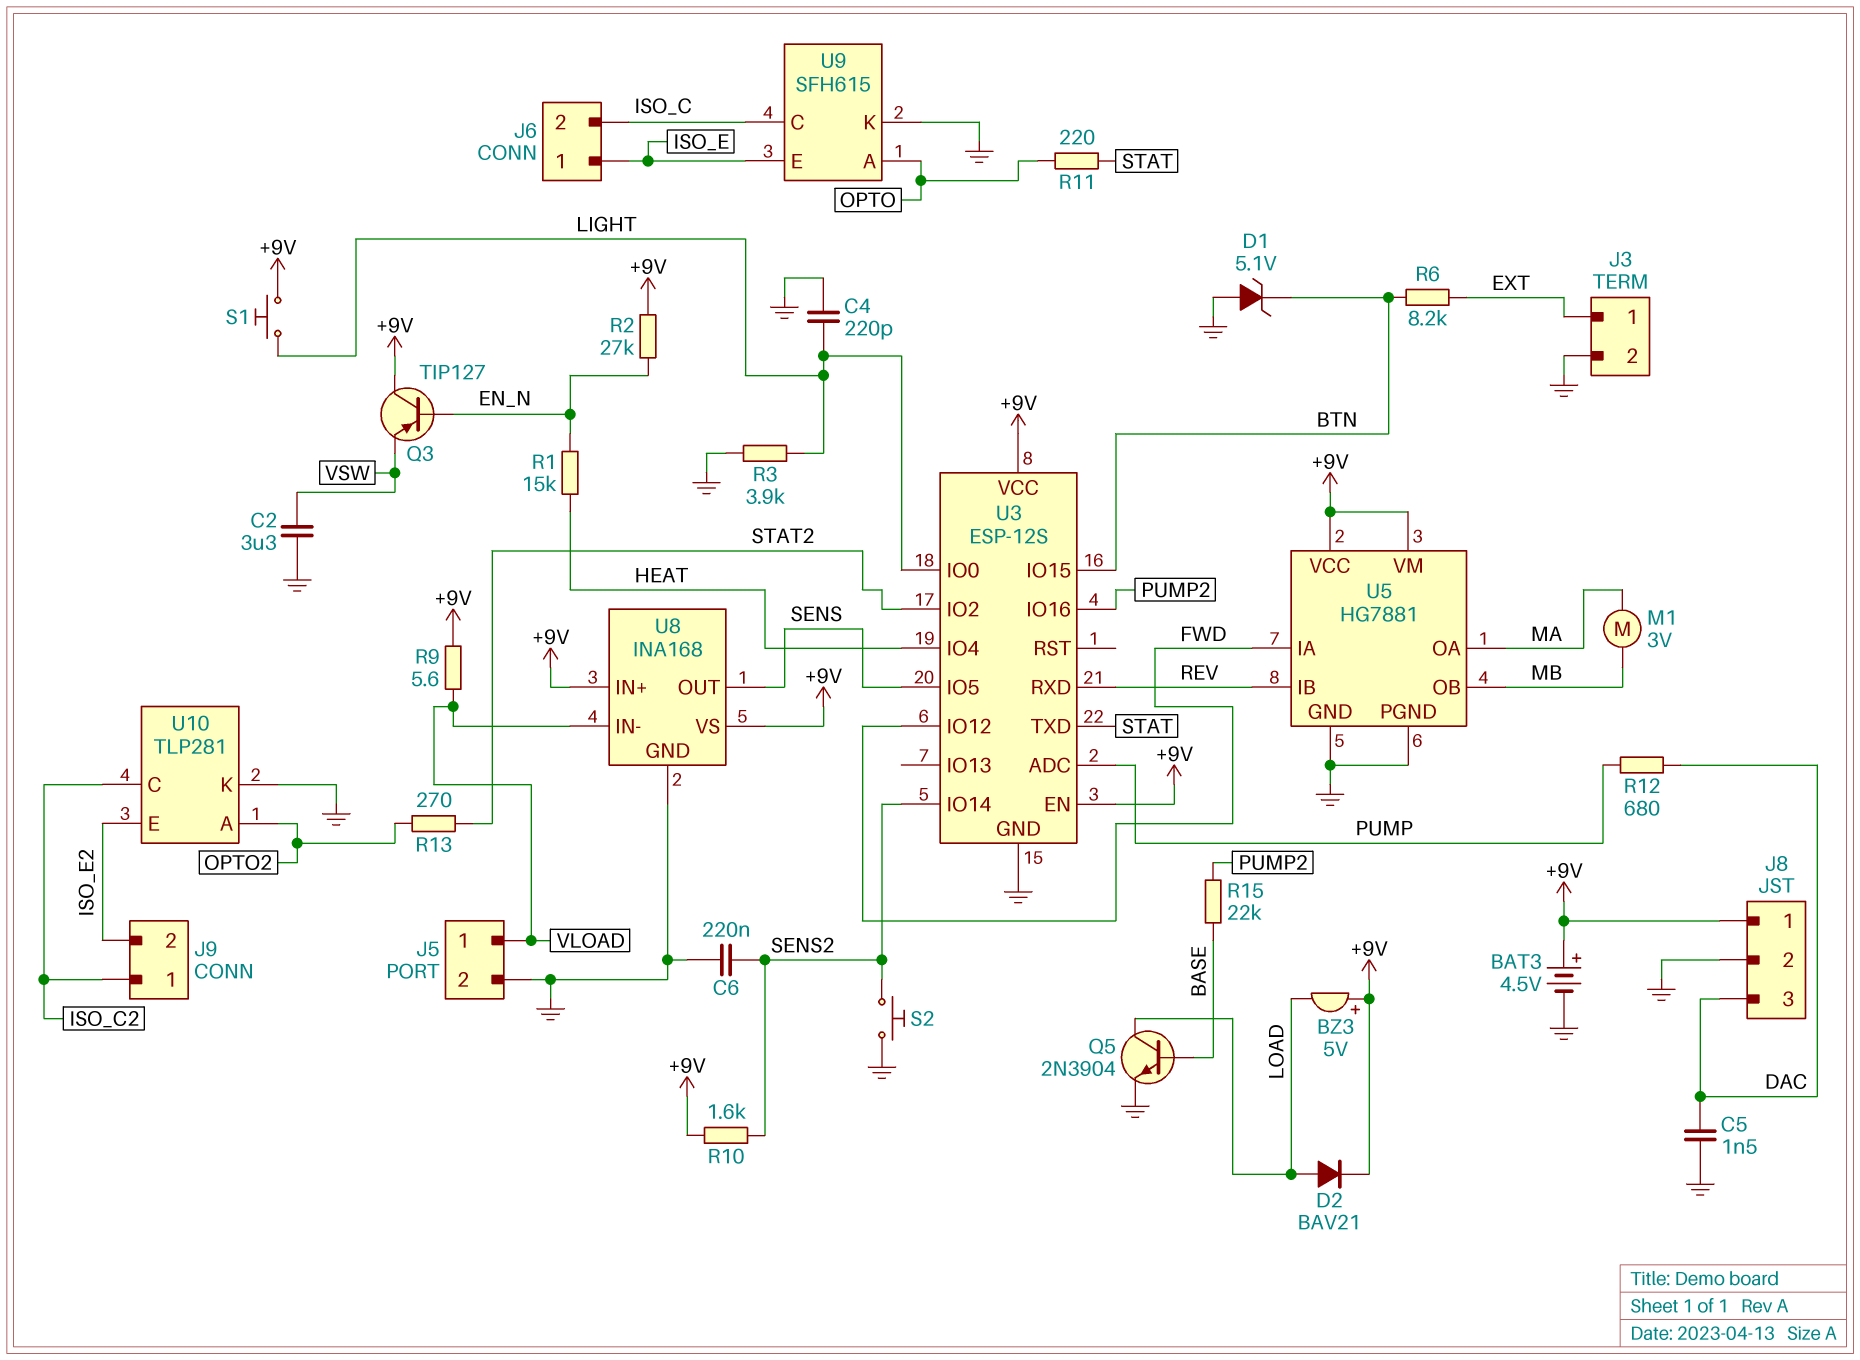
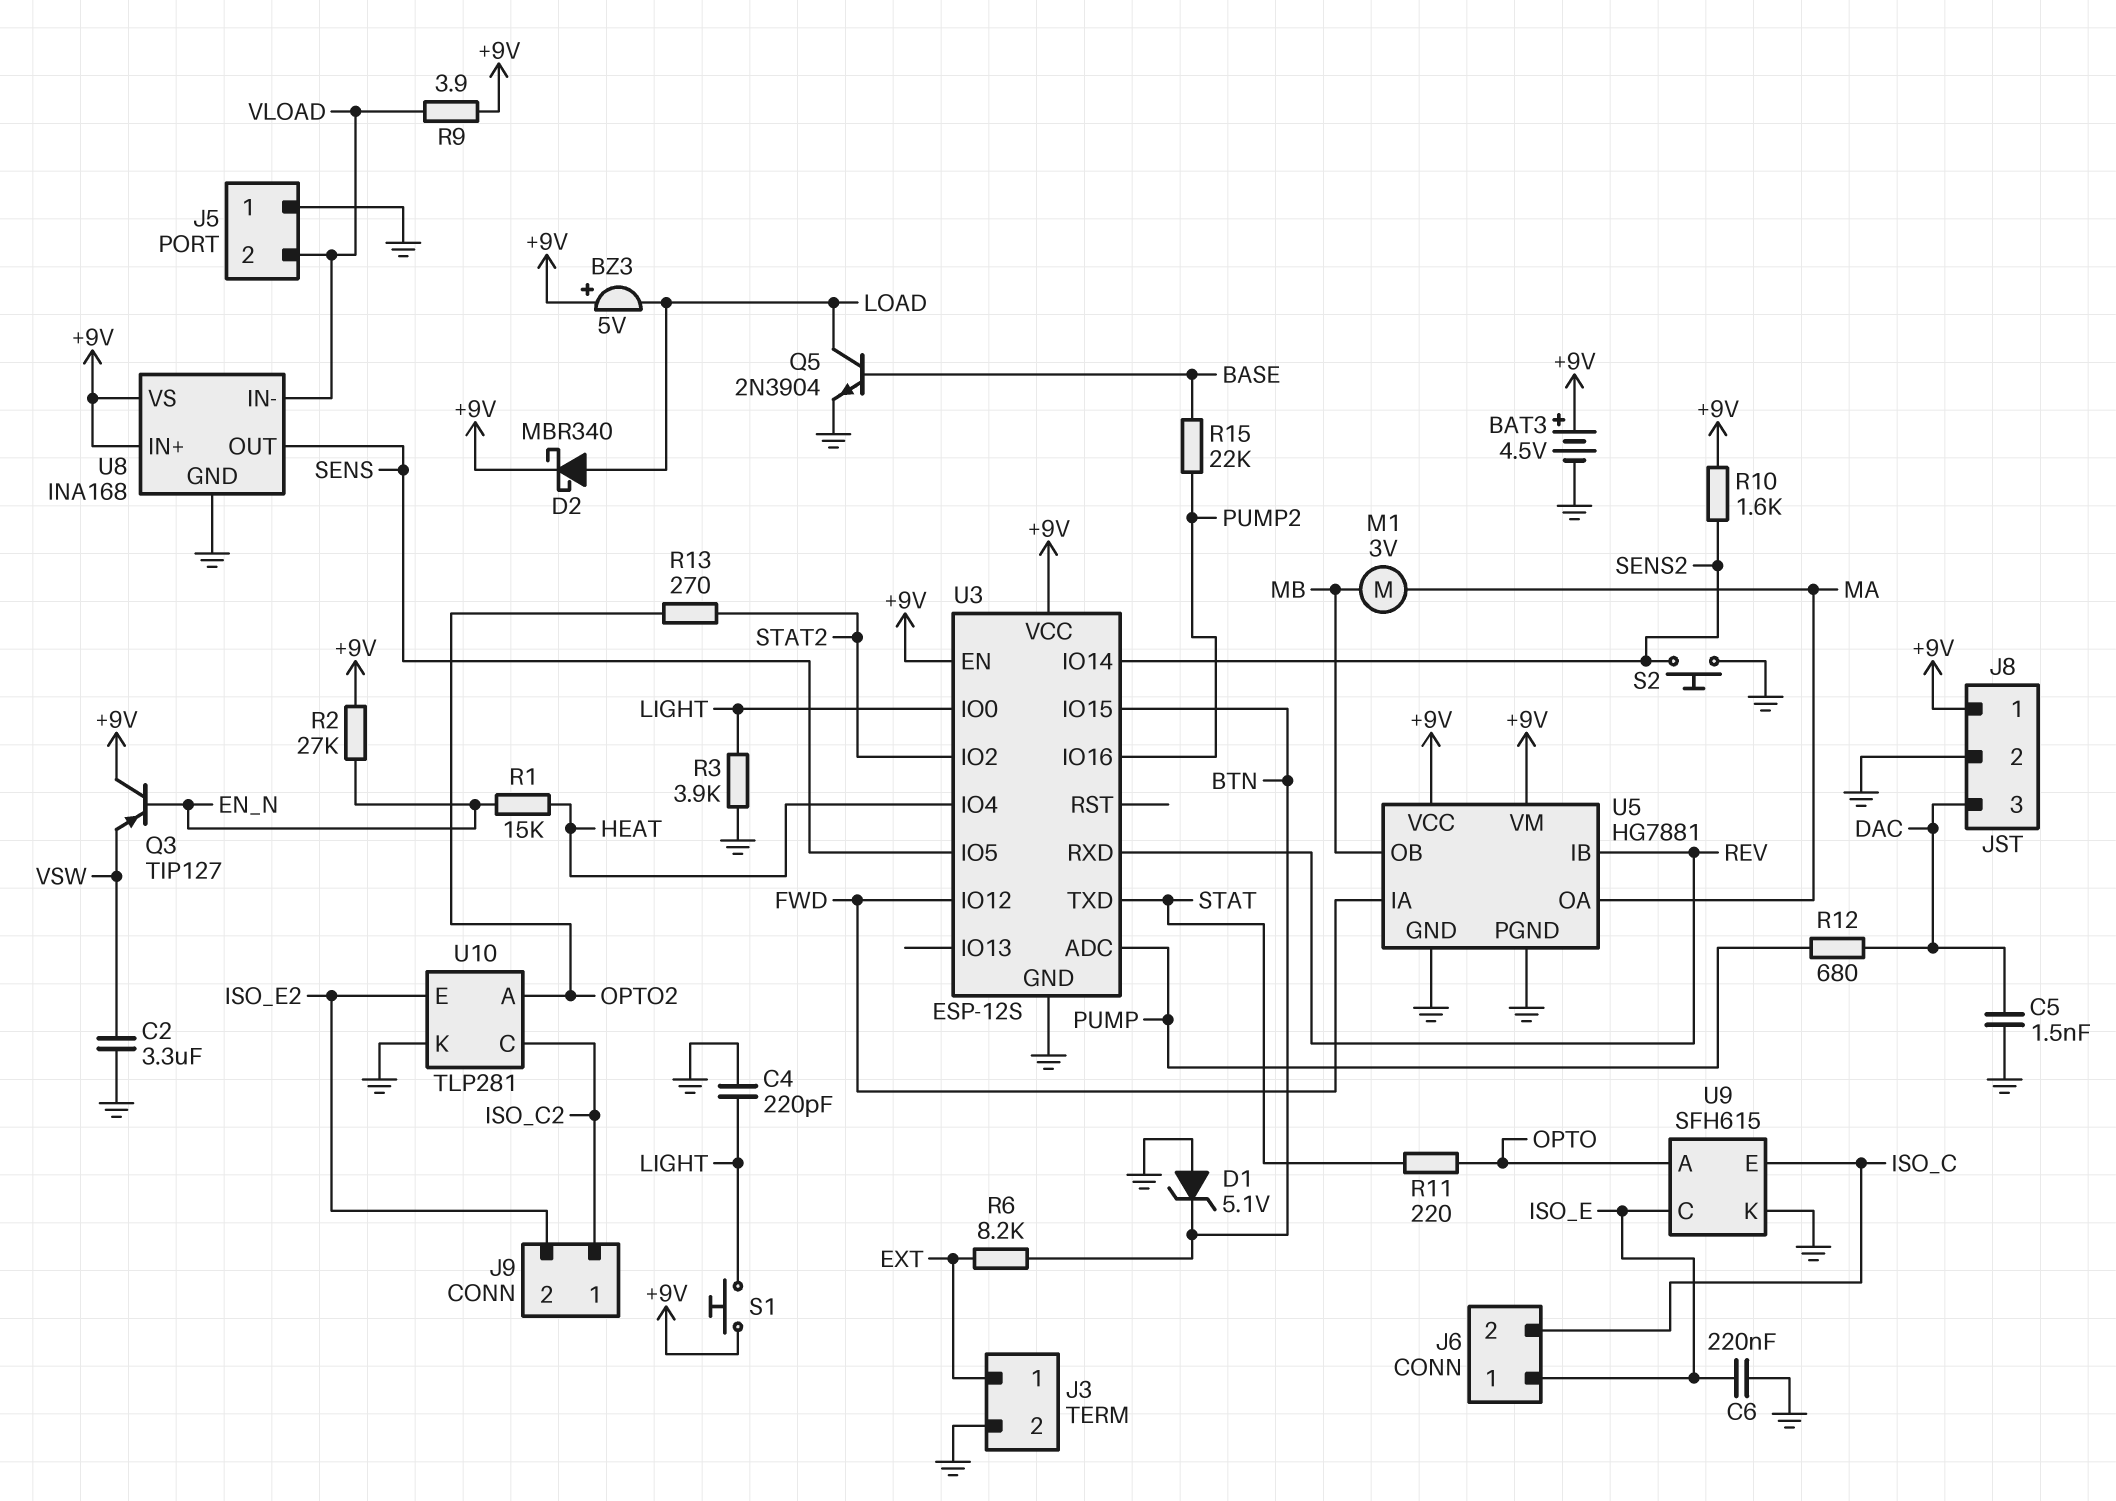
C6: 220nF (GND, SENS2) -> 220nF (GND, ISO_E)
D2: diode BAV21 (A LOAD, K +9V) -> schottky MBR340 (A LOAD, K +9V)
J5 pin 1: VLOAD -> GND
J5 pin 2: GND -> VLOAD
R9: 5.6 (+9V, VLOAD) -> 3.9 (+9V, VLOAD)
U9 pin C: ISO_C -> ISO_E
U9 pin E: ISO_E -> ISO_C

